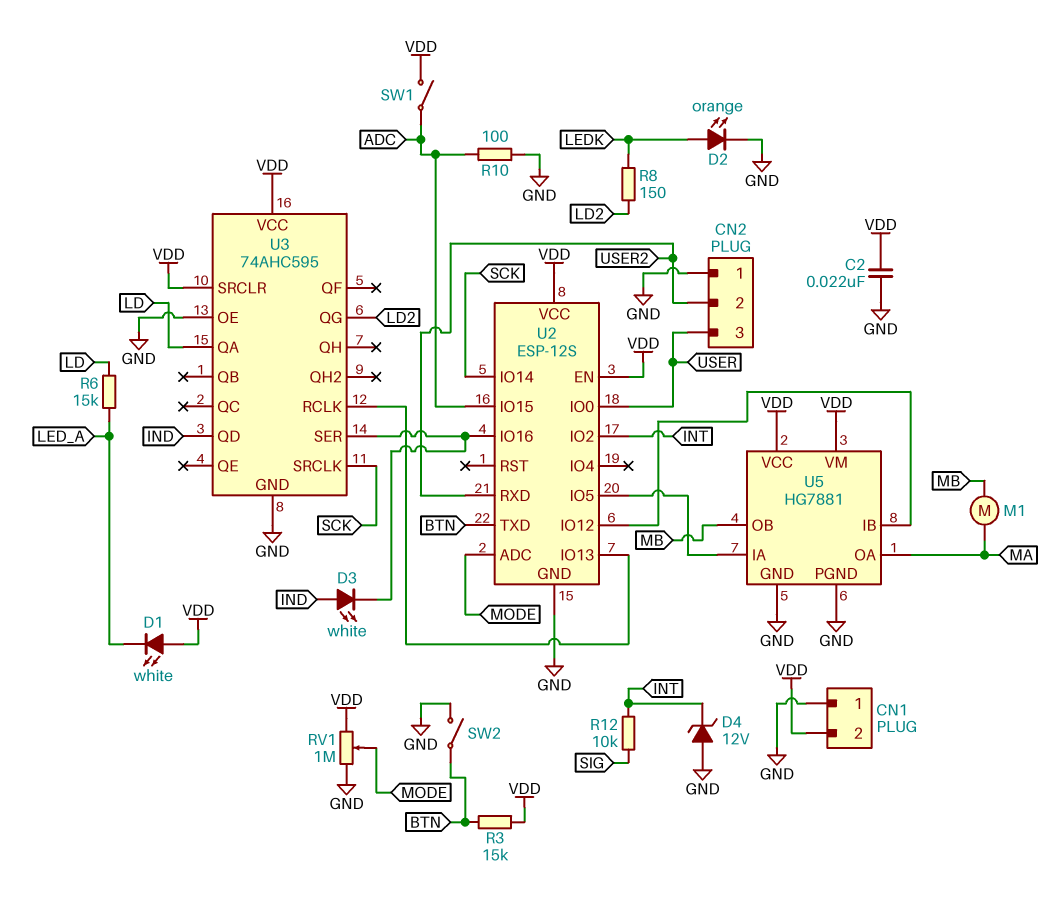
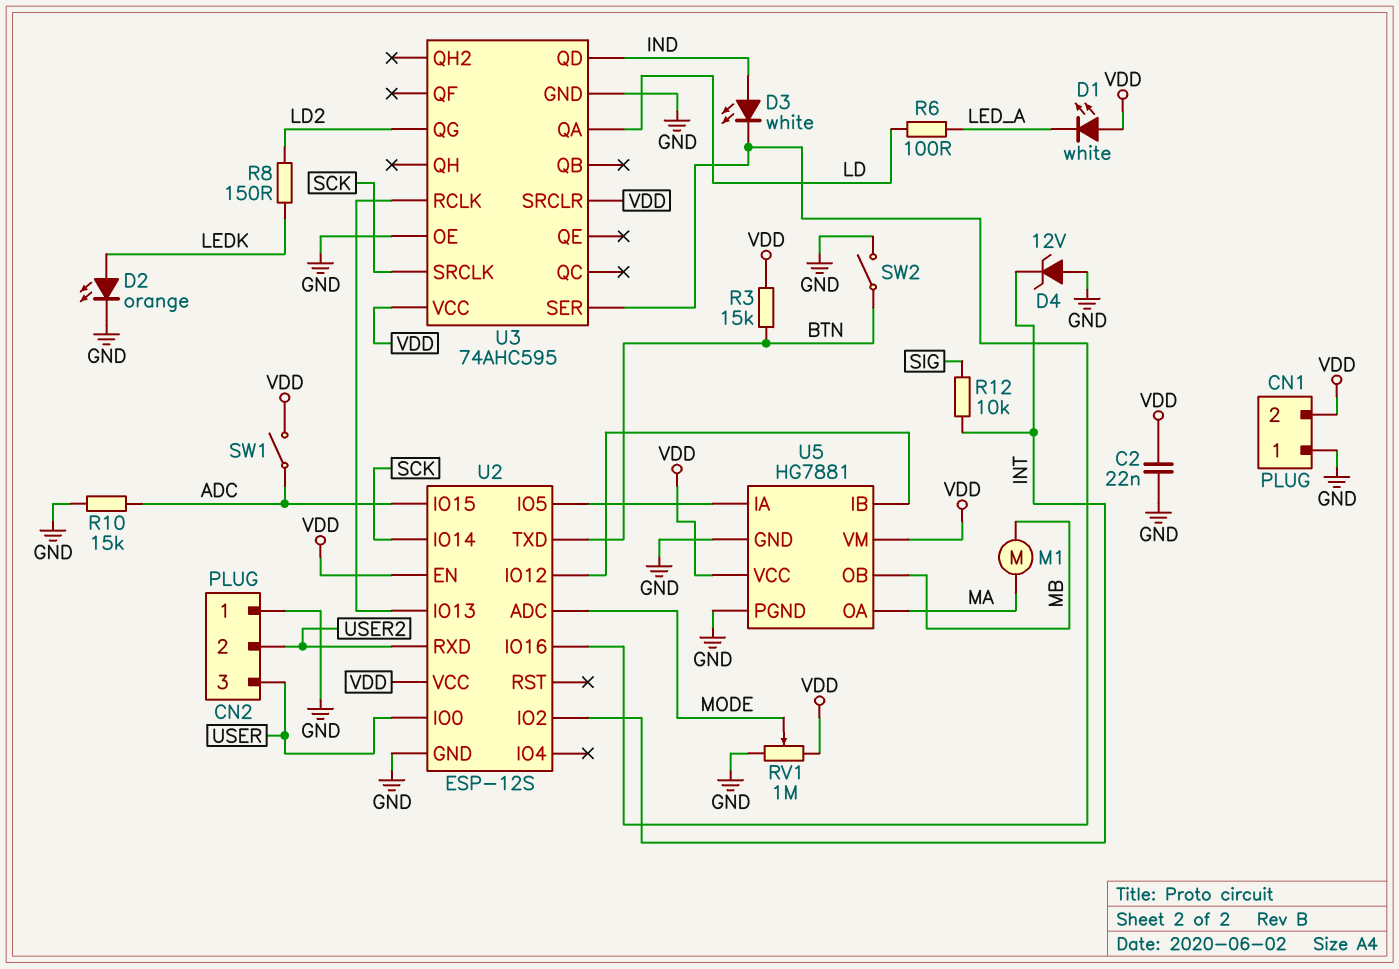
R6: 15k (LD, LED_A) -> 100 (LD, LED_A)
R10: 100 (ADC, GND) -> 15k (ADC, GND)

